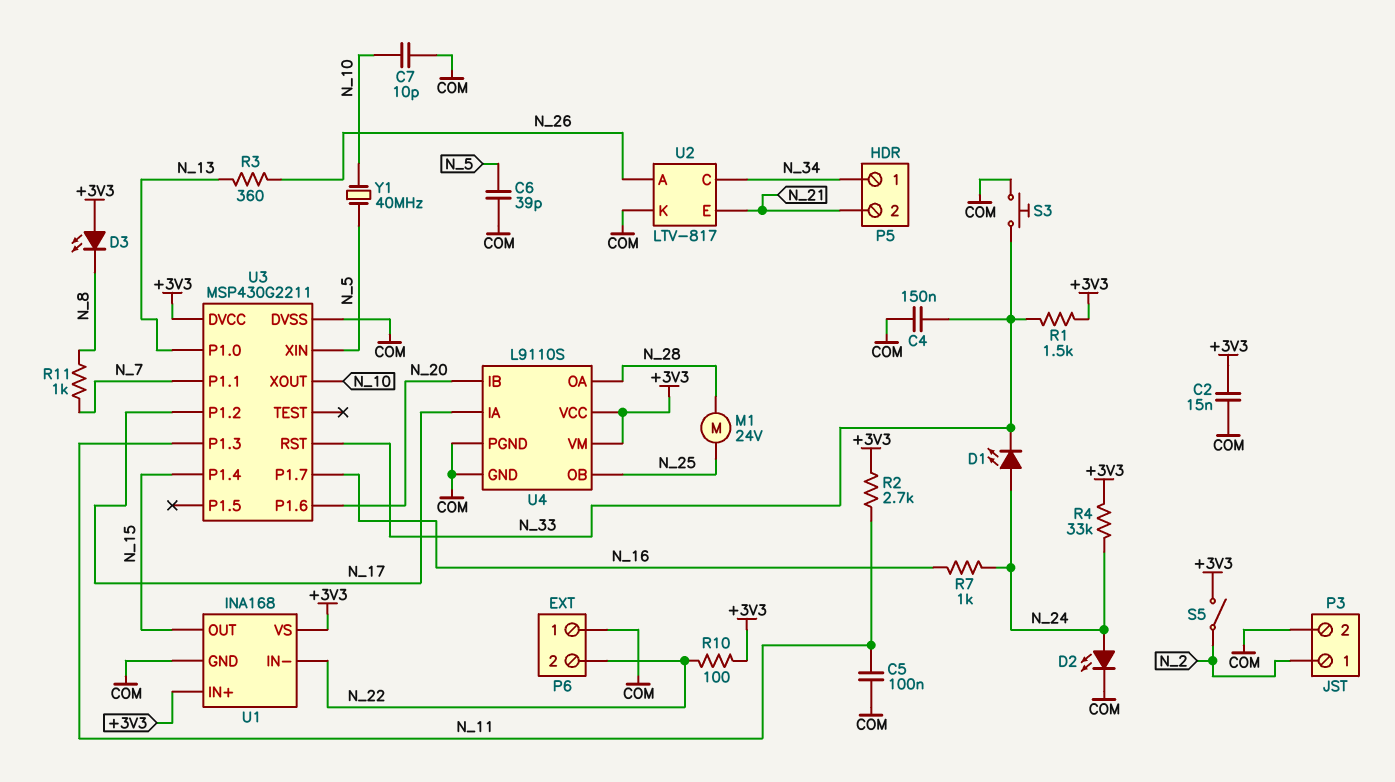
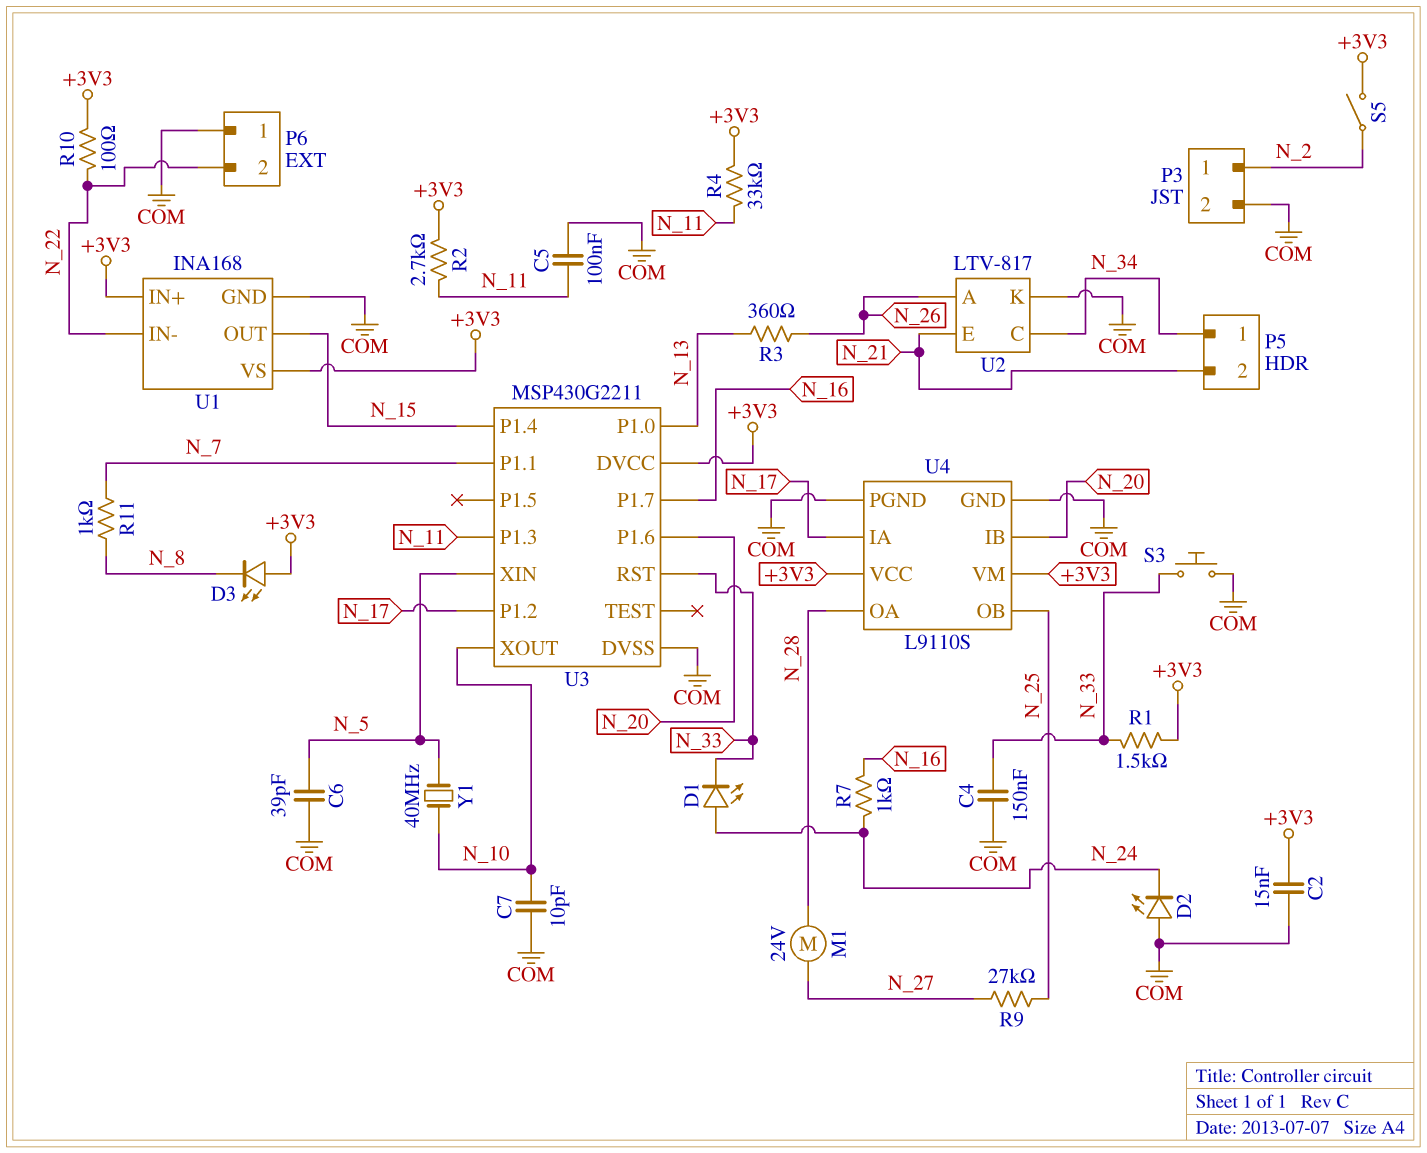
D2: LED (A N_24, K COM) -> LED (A COM, K N_24)
M1: motor 24V (N_25, N_28) -> motor 24V (N_27, N_28)
R4: 33k (+3V3, N_24) -> 33k (+3V3, N_11)
R9: none -> 27k (N_25, N_27)

